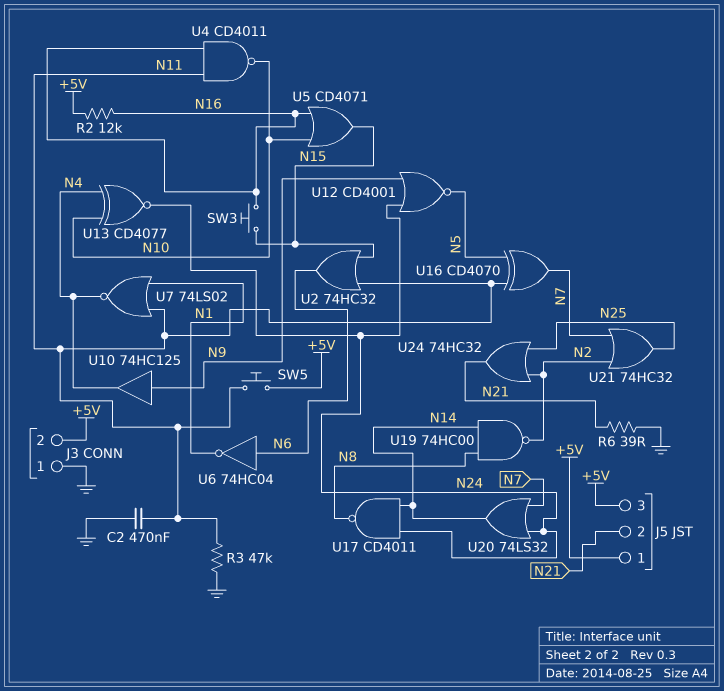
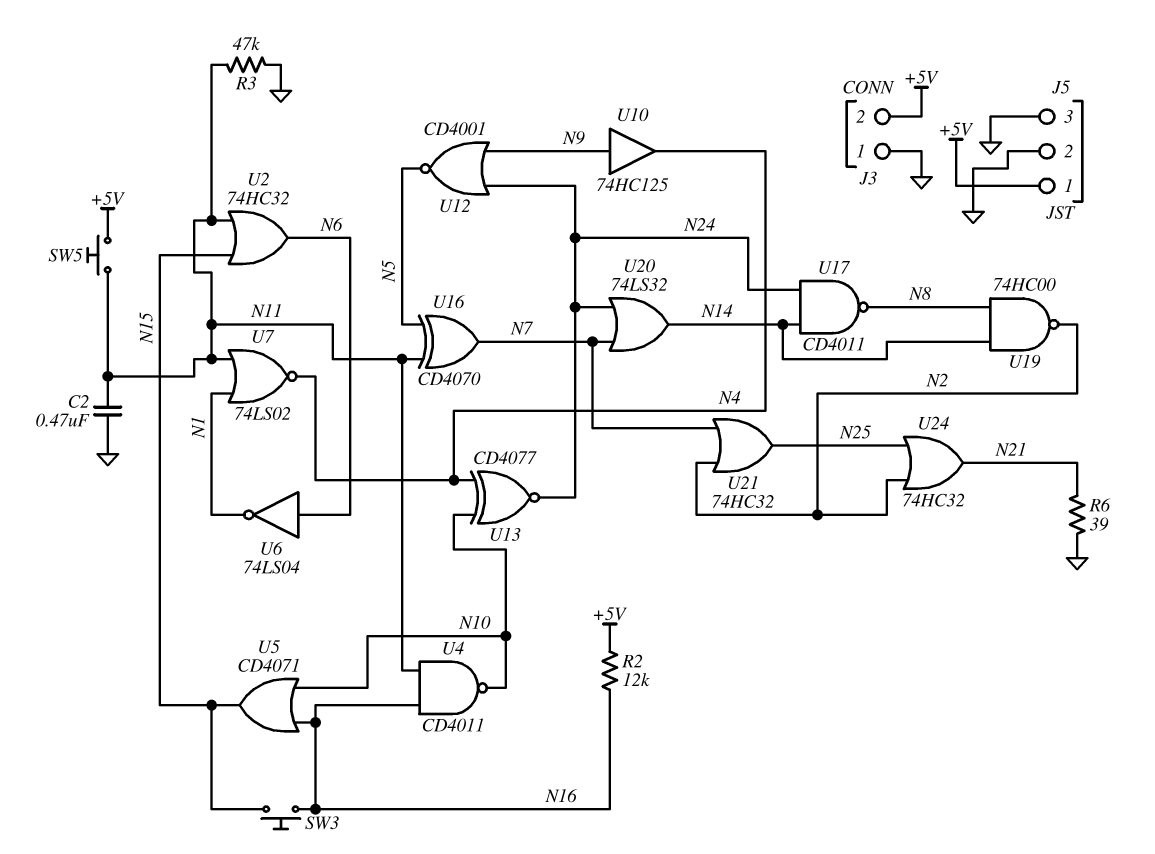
J5 pin 2: N21 -> GND
J5 pin 3: +5V -> GND
U6: NOT 74HC04 (in N6, out N1) -> NOT 74LS04 (in N6, out N1)

